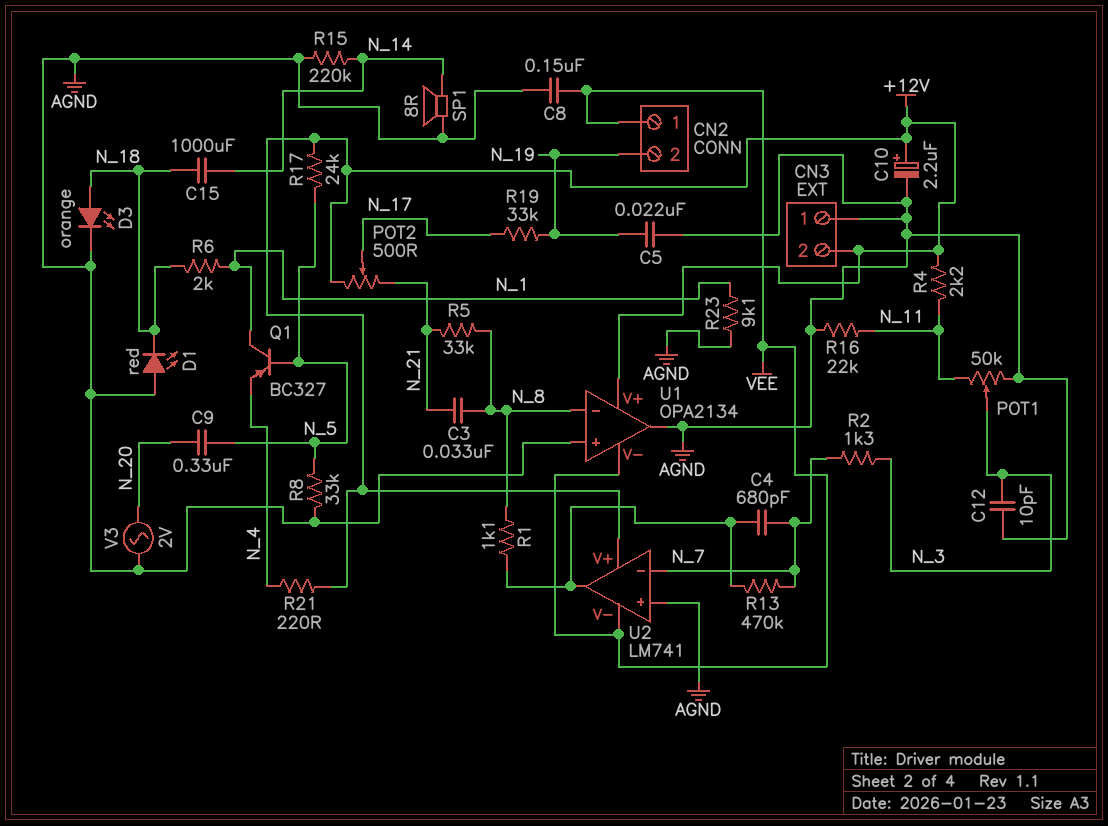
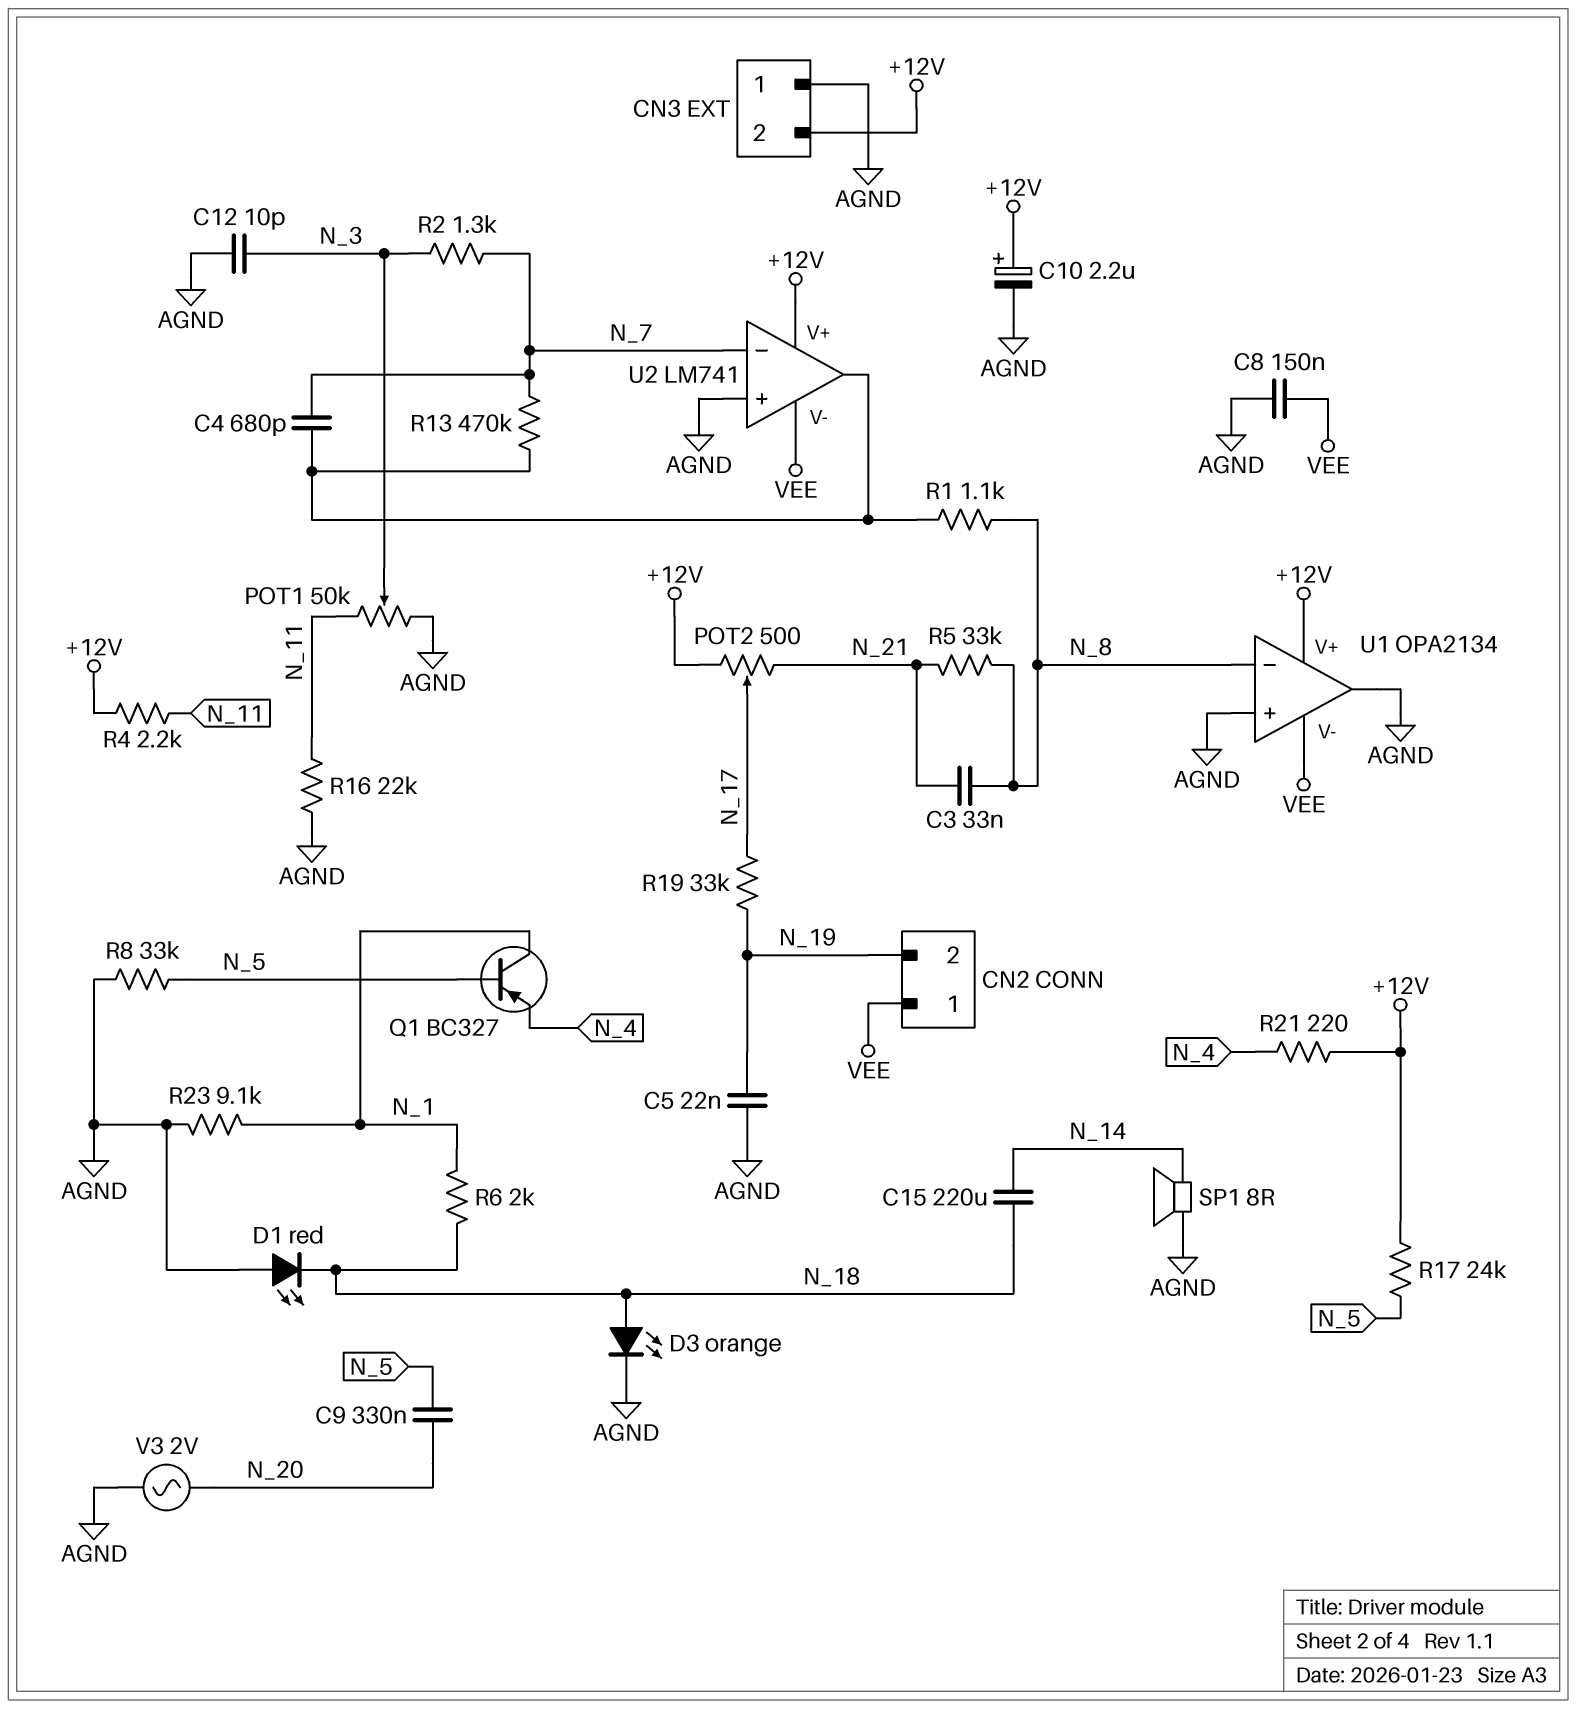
C15: 1000uF (N_14, N_18) -> 220uF (N_14, N_18)
R15: 220k (AGND, N_14) -> none

